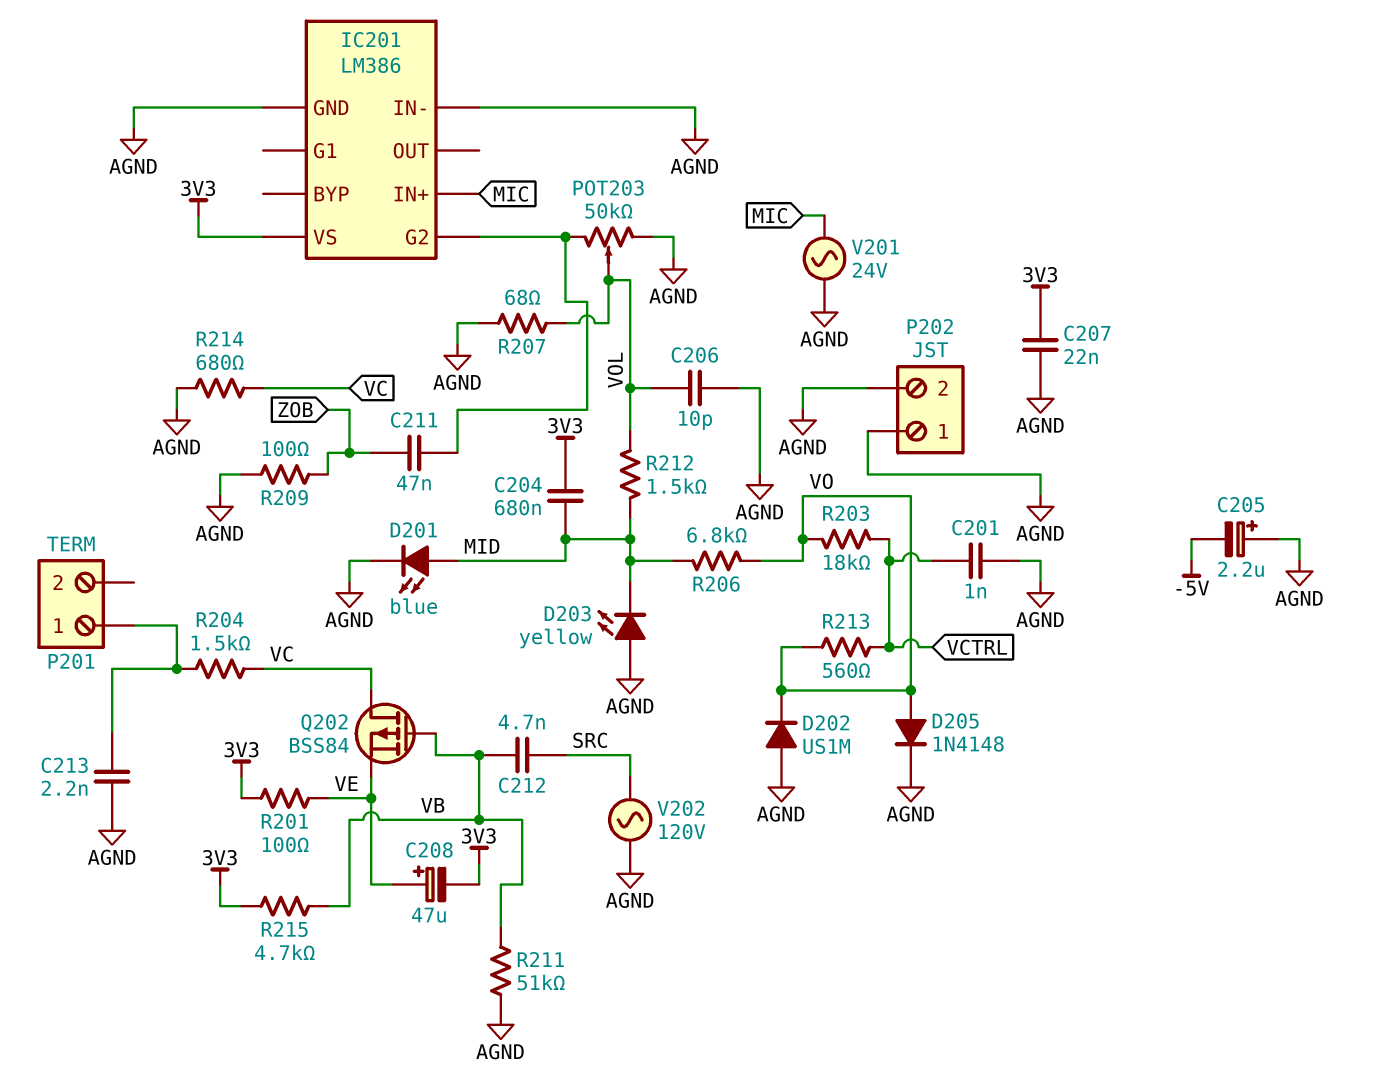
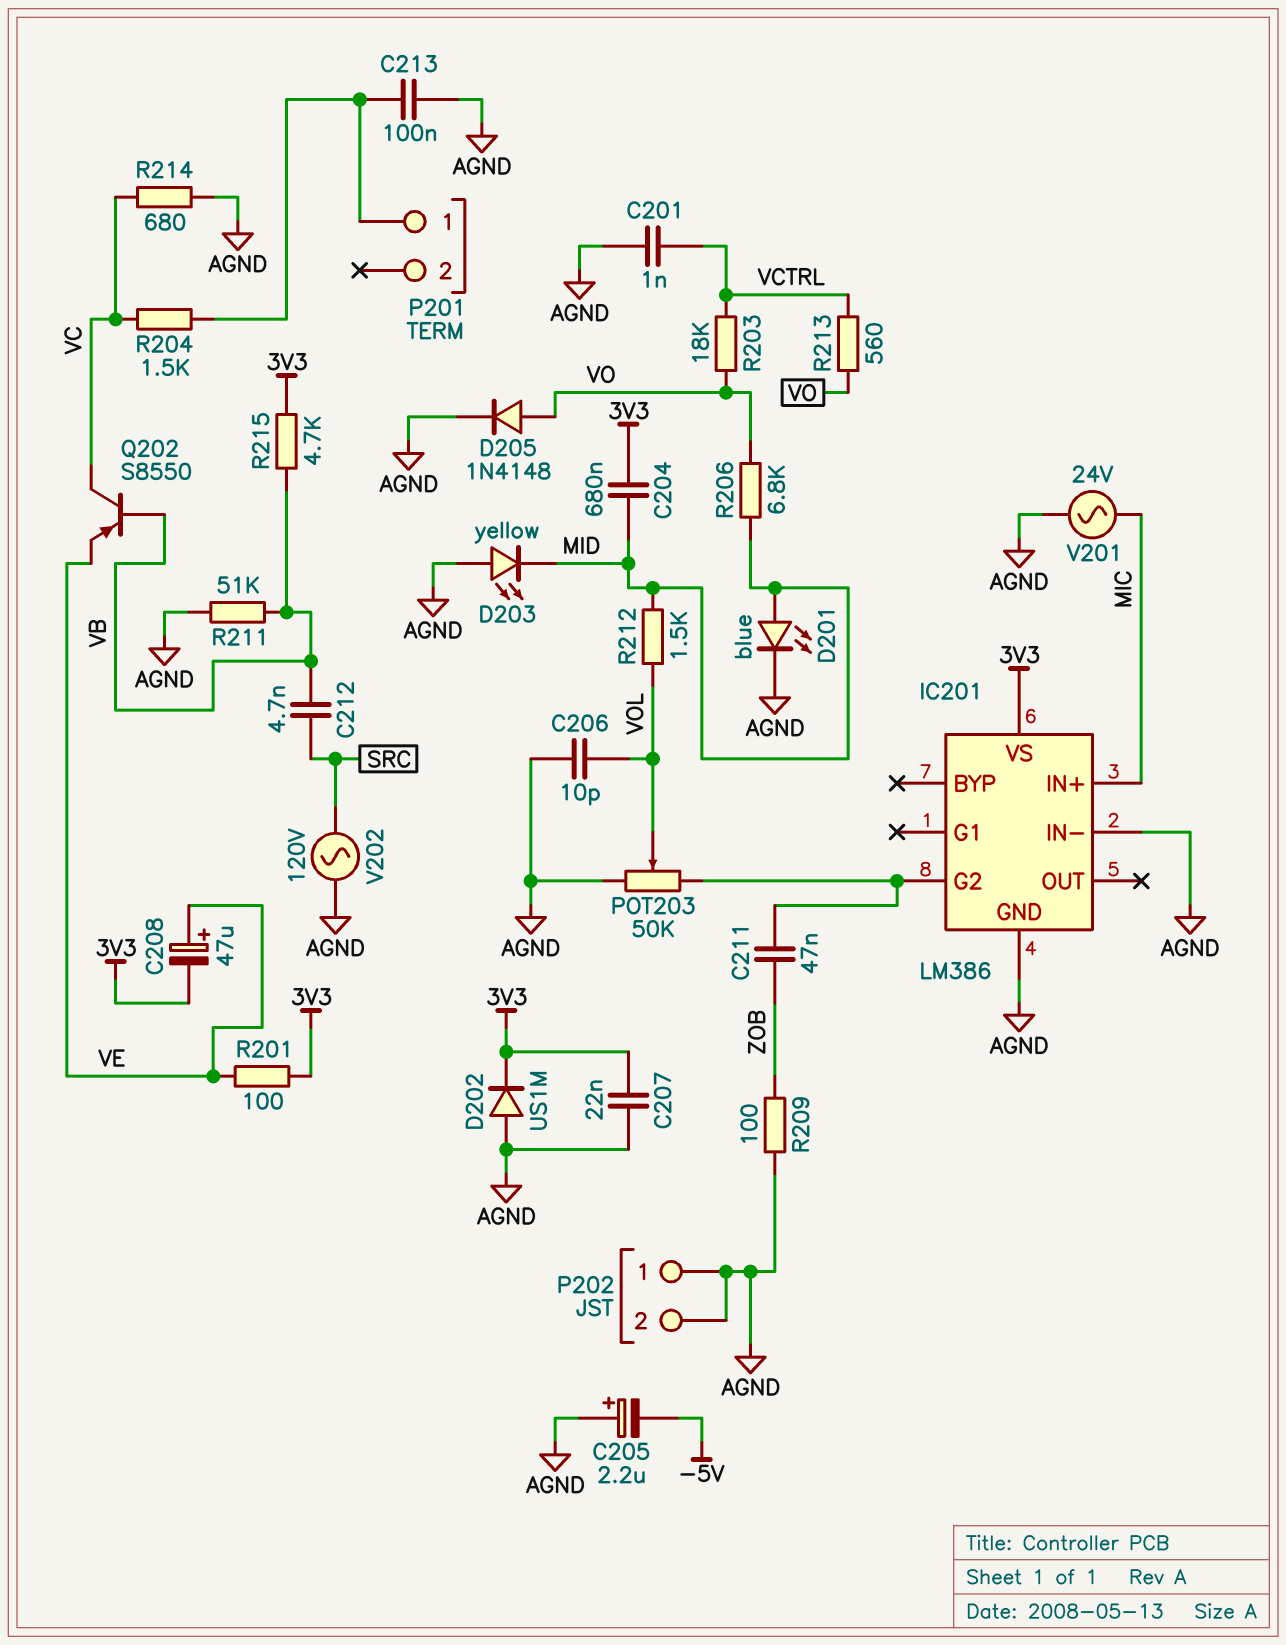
C213: 2.2nF (AGND, P201/1) -> 100nF (AGND, P201/1)
D202: diode US1M (A AGND, K VO) -> diode US1M (A AGND, K 3V3)
Q202: PMOS BSS84 (G VB, D VC, S VE) -> PNP S8550 (B VB, C VC, E VE)
R207: 68 (AGND, VOL) -> none

